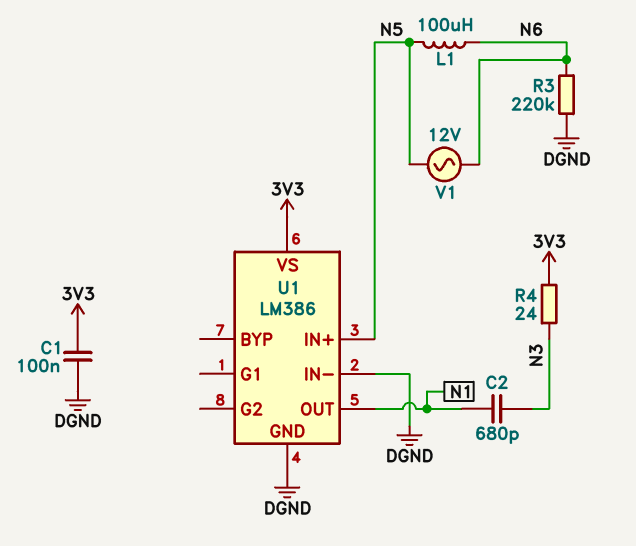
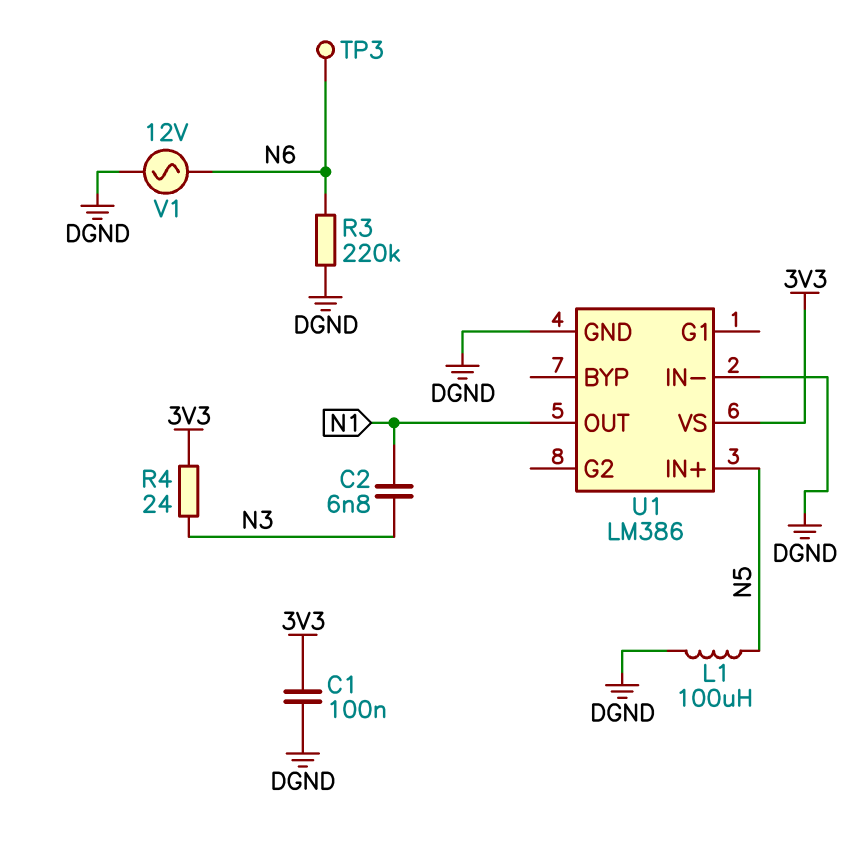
C2: 680pF (N1, N3) -> 6.8nF (N1, N3)
L1: 100uH (N5, N6) -> 100uH (DGND, N5)
TP3: none -> test point (N6)
V1: AC 12V (N5, N6) -> AC 12V (DGND, N6)

